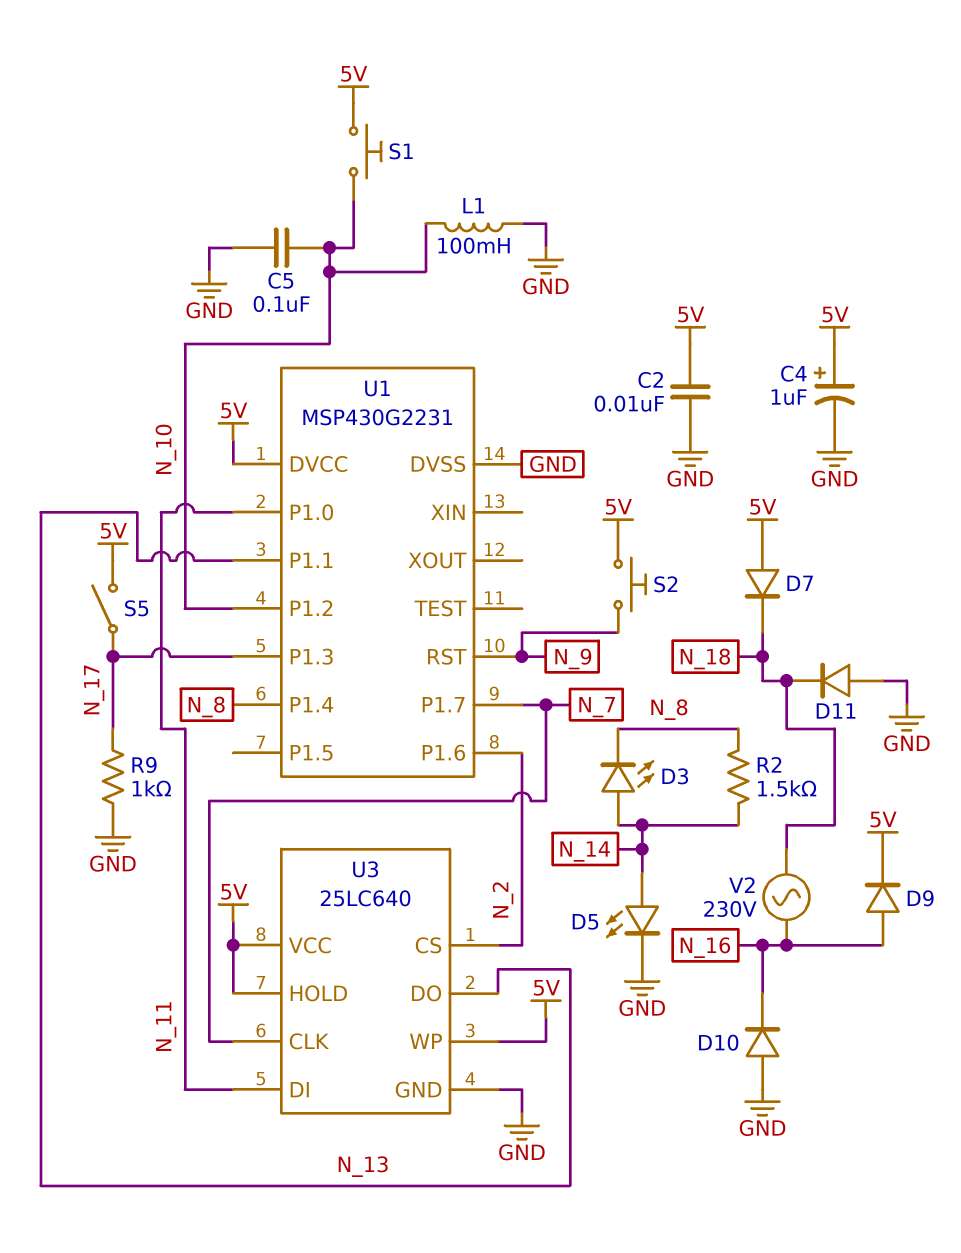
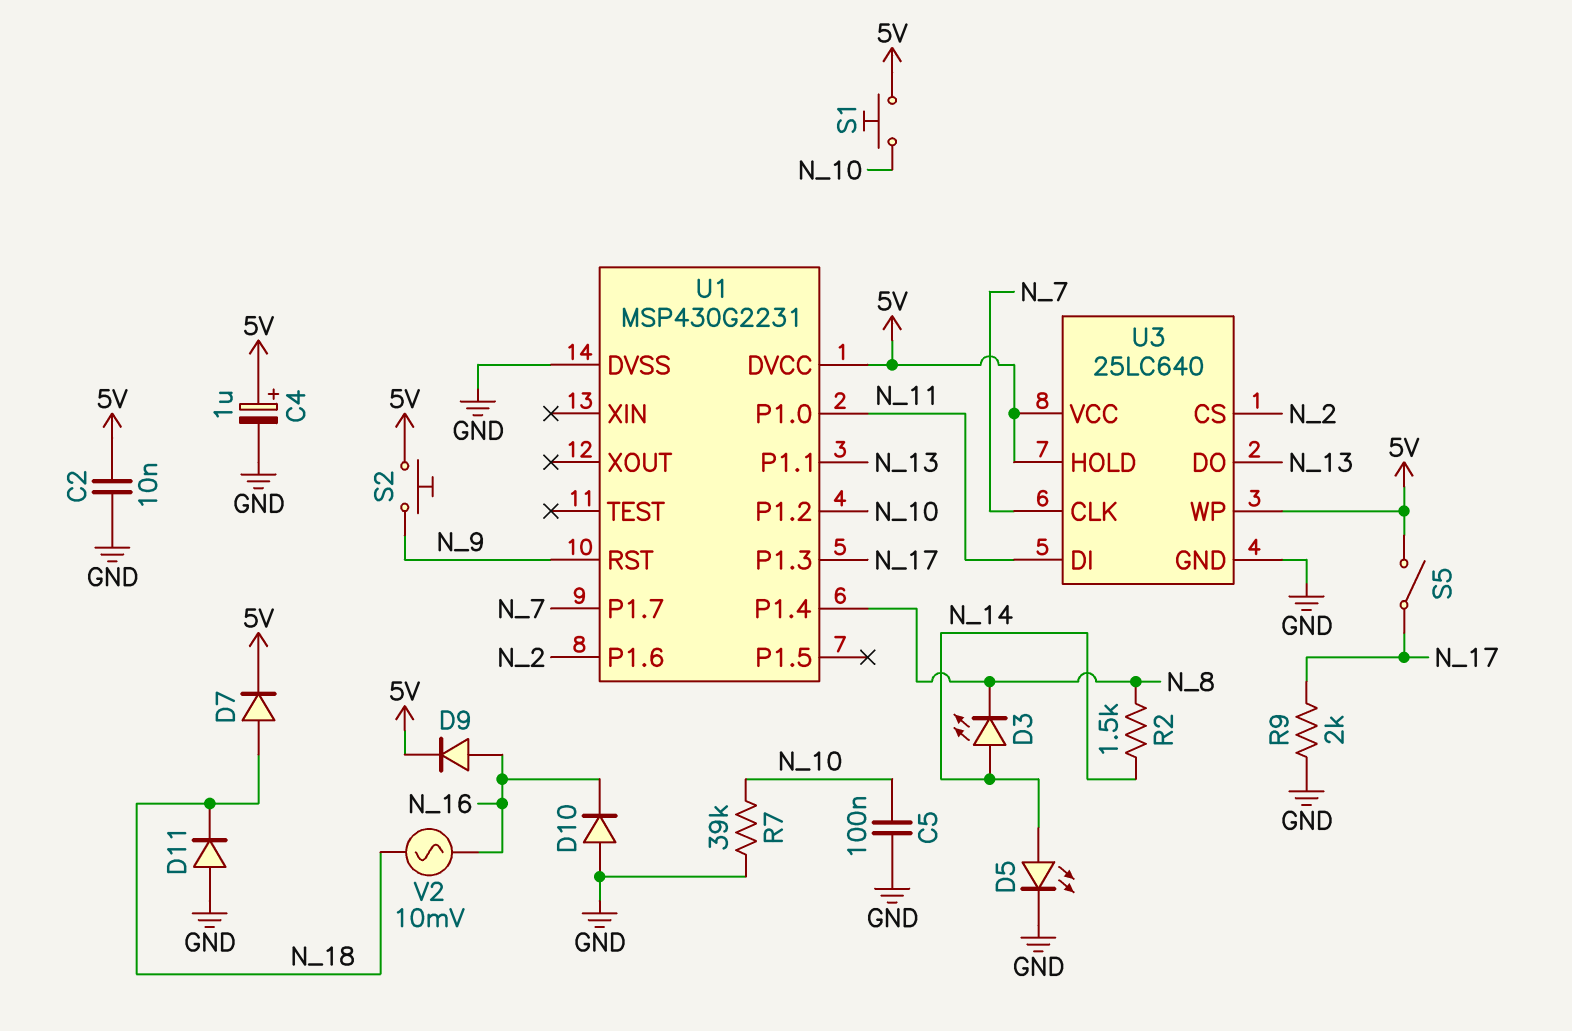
D7: diode (A 5V, K N_18) -> diode (A N_18, K 5V)
L1: 100mH (GND, N_10) -> none
R7: none -> 39k (GND, N_10)
R9: 1k (GND, N_17) -> 2k (GND, N_17)
V2: AC 230V (N_16, N_18) -> AC 10mV (N_16, N_18)

